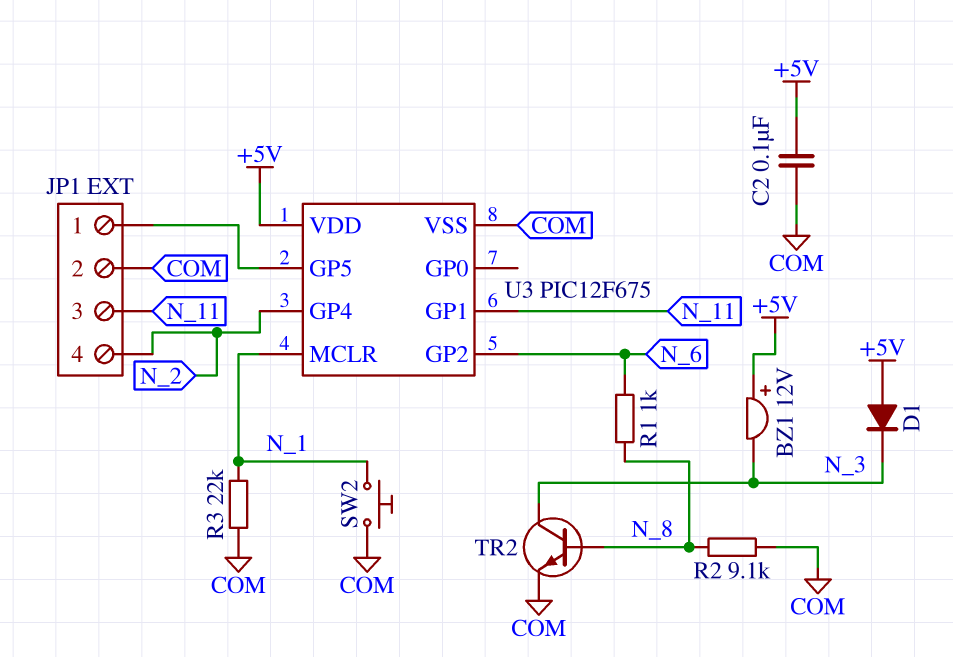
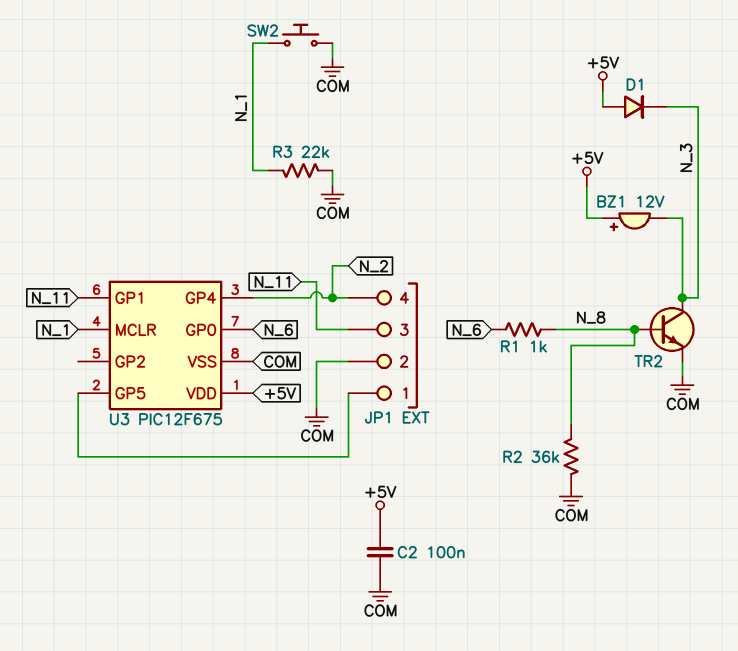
R2: 9.1k (COM, N_8) -> 36k (COM, N_8)
U3 pin GP0: none -> N_6
U3 pin GP2: N_6 -> none

